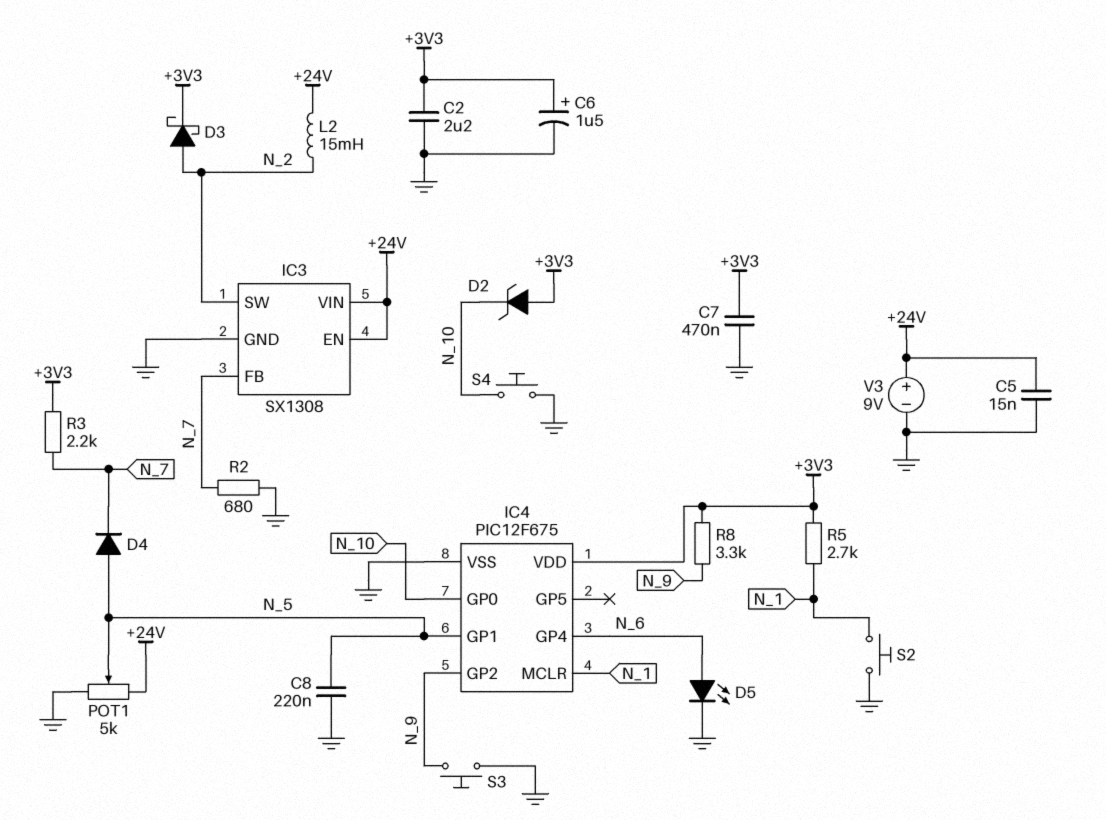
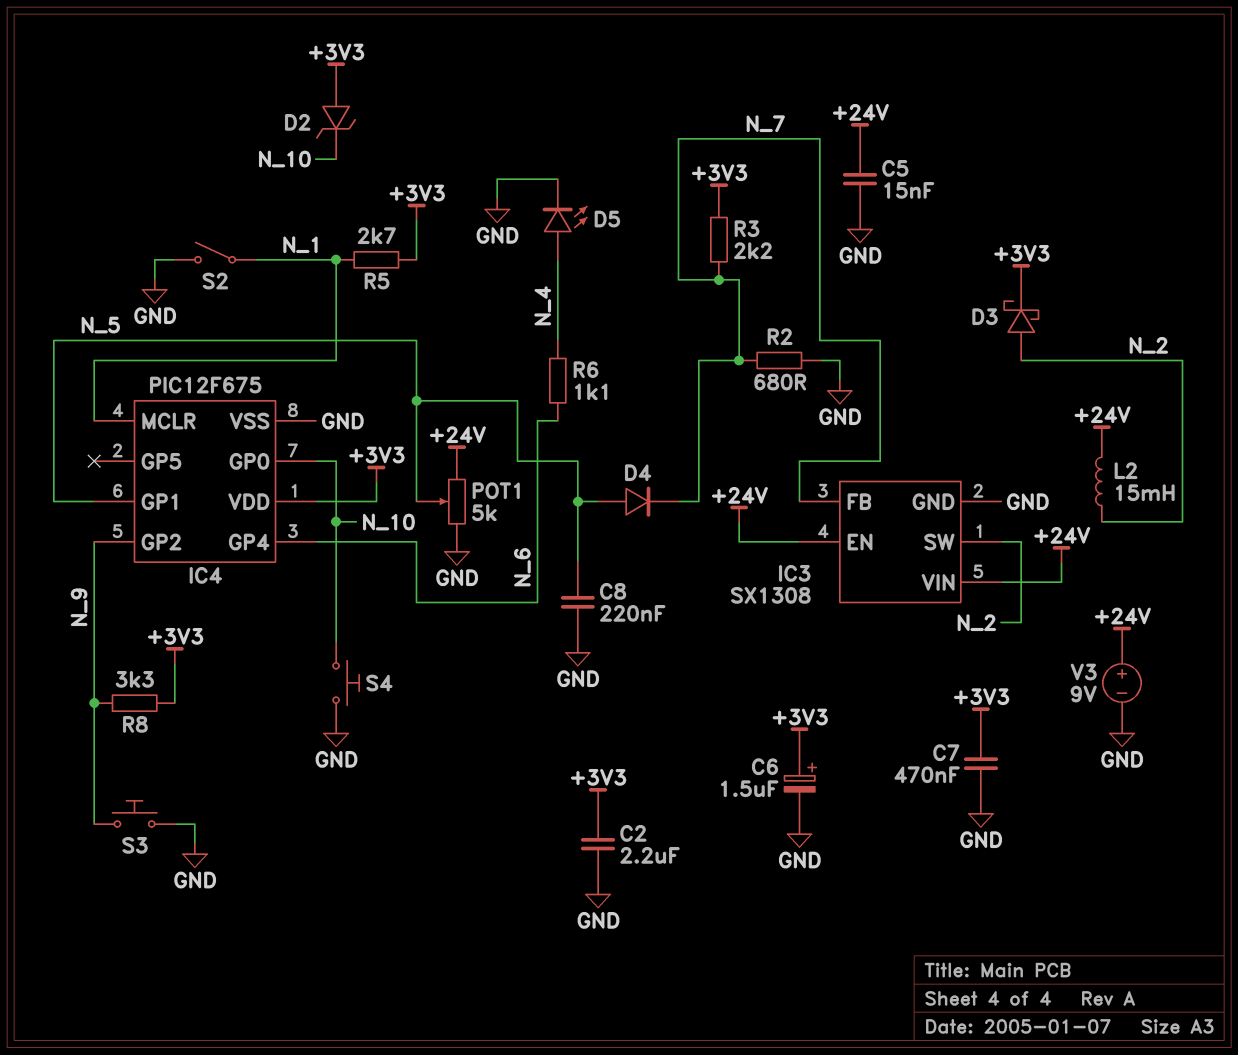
D5: LED (A N_6, K GND) -> LED (A N_4, K GND)
R6: none -> 1.1k (N_4, N_6)
S2: button (GND, N_1) -> switch (GND, N_1)

